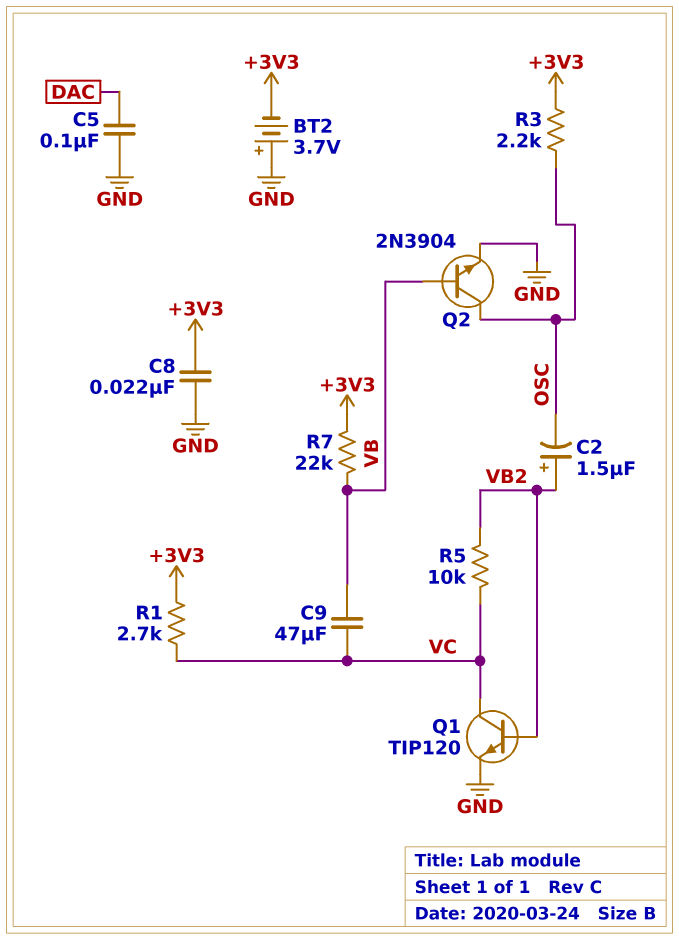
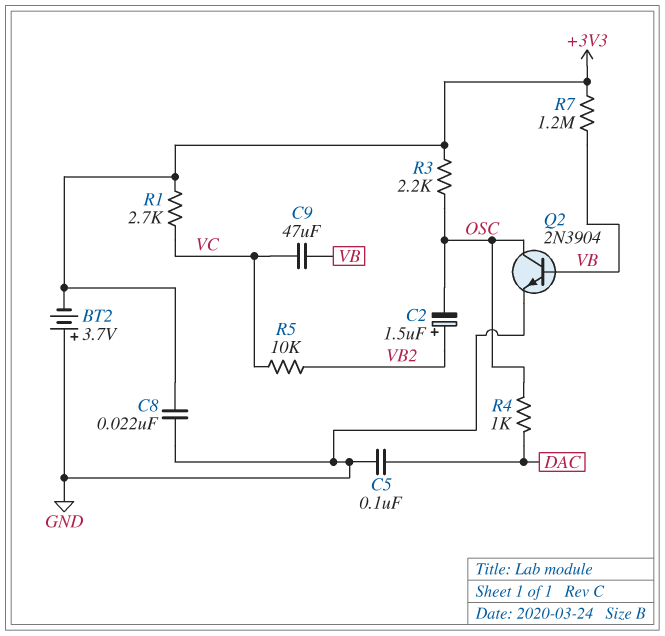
Q1: NPN TIP120 (B VB2, C VC, E GND) -> none
R4: none -> 1k (DAC, OSC)
R7: 22k (+3V3, VB) -> 1.2M (+3V3, VB)

